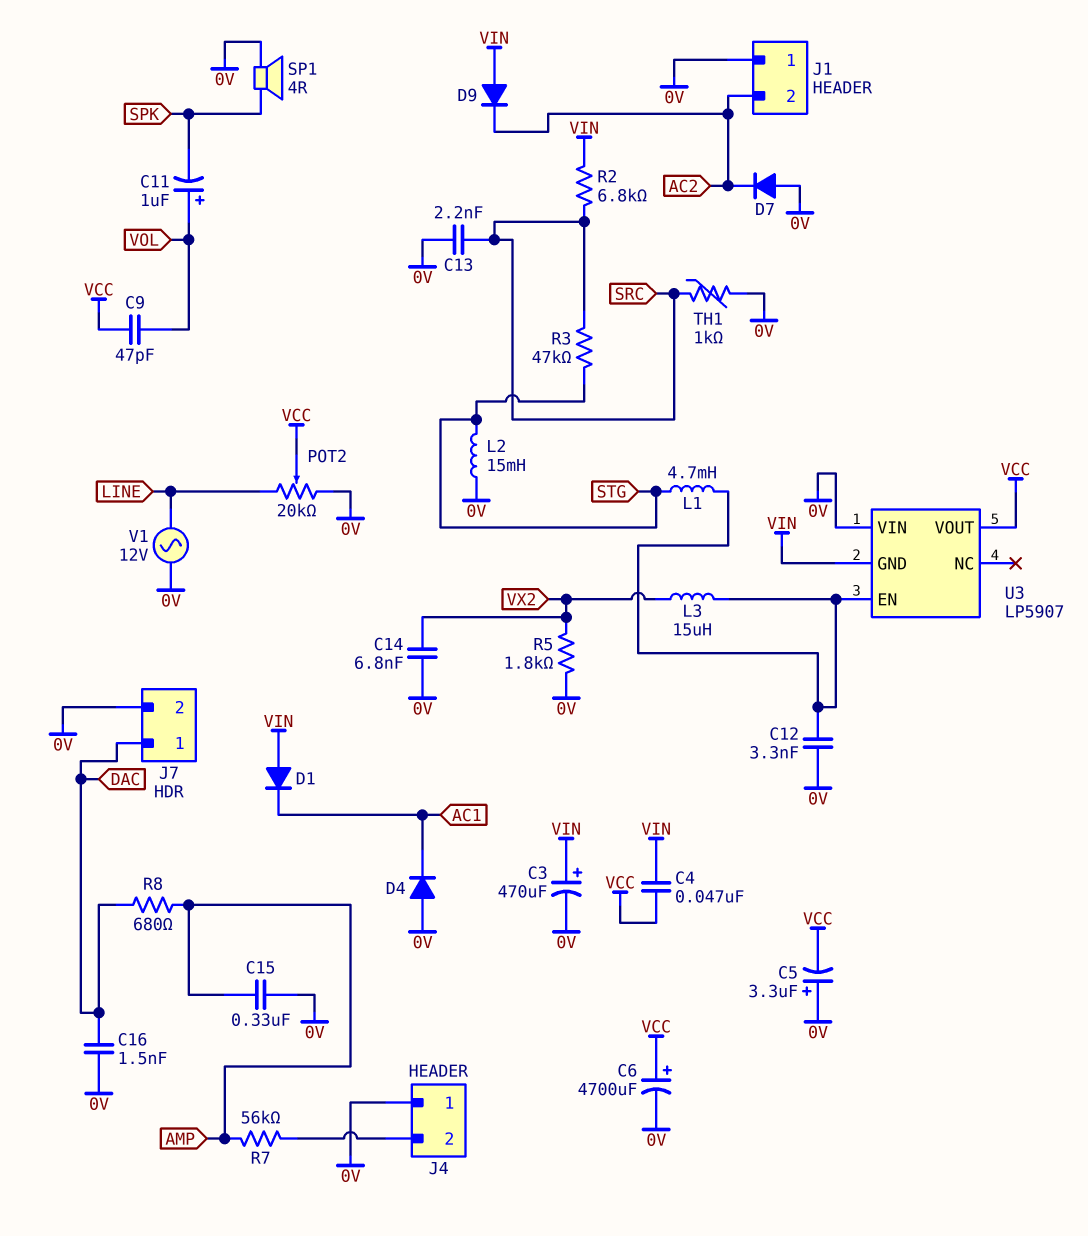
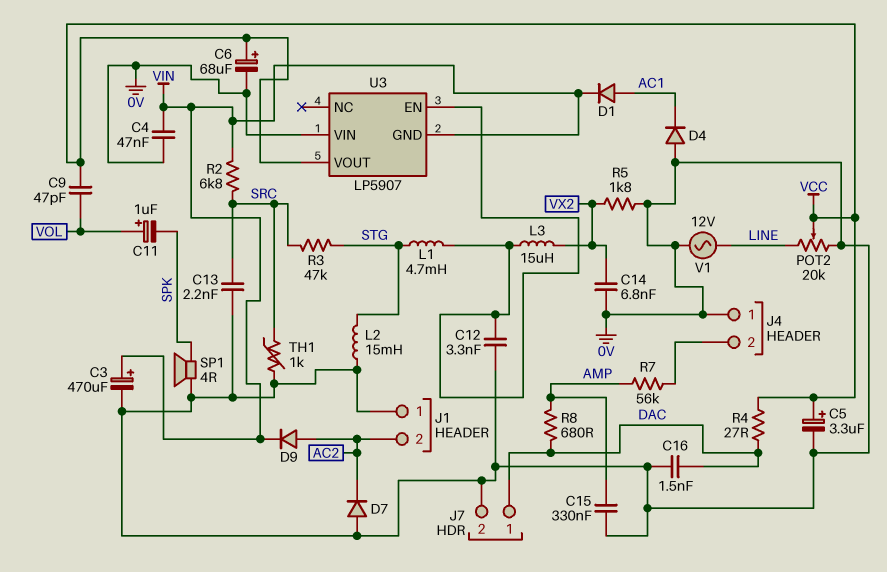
C4: 47nF (VCC, VIN) -> 47nF (0V, VIN)
C5: 3.3uF (plus 0V, minus VCC) -> 3.3uF (plus VCC, minus 0V)
C6: 4700uF (plus VCC, minus 0V) -> 68uF (plus VCC, minus 0V)
D1: diode (A VIN, K AC1) -> diode (A AC1, K VIN)
D9: diode (A VIN, K AC2) -> diode (A AC2, K VIN)
R4: none -> 27 (DAC, VCC)

